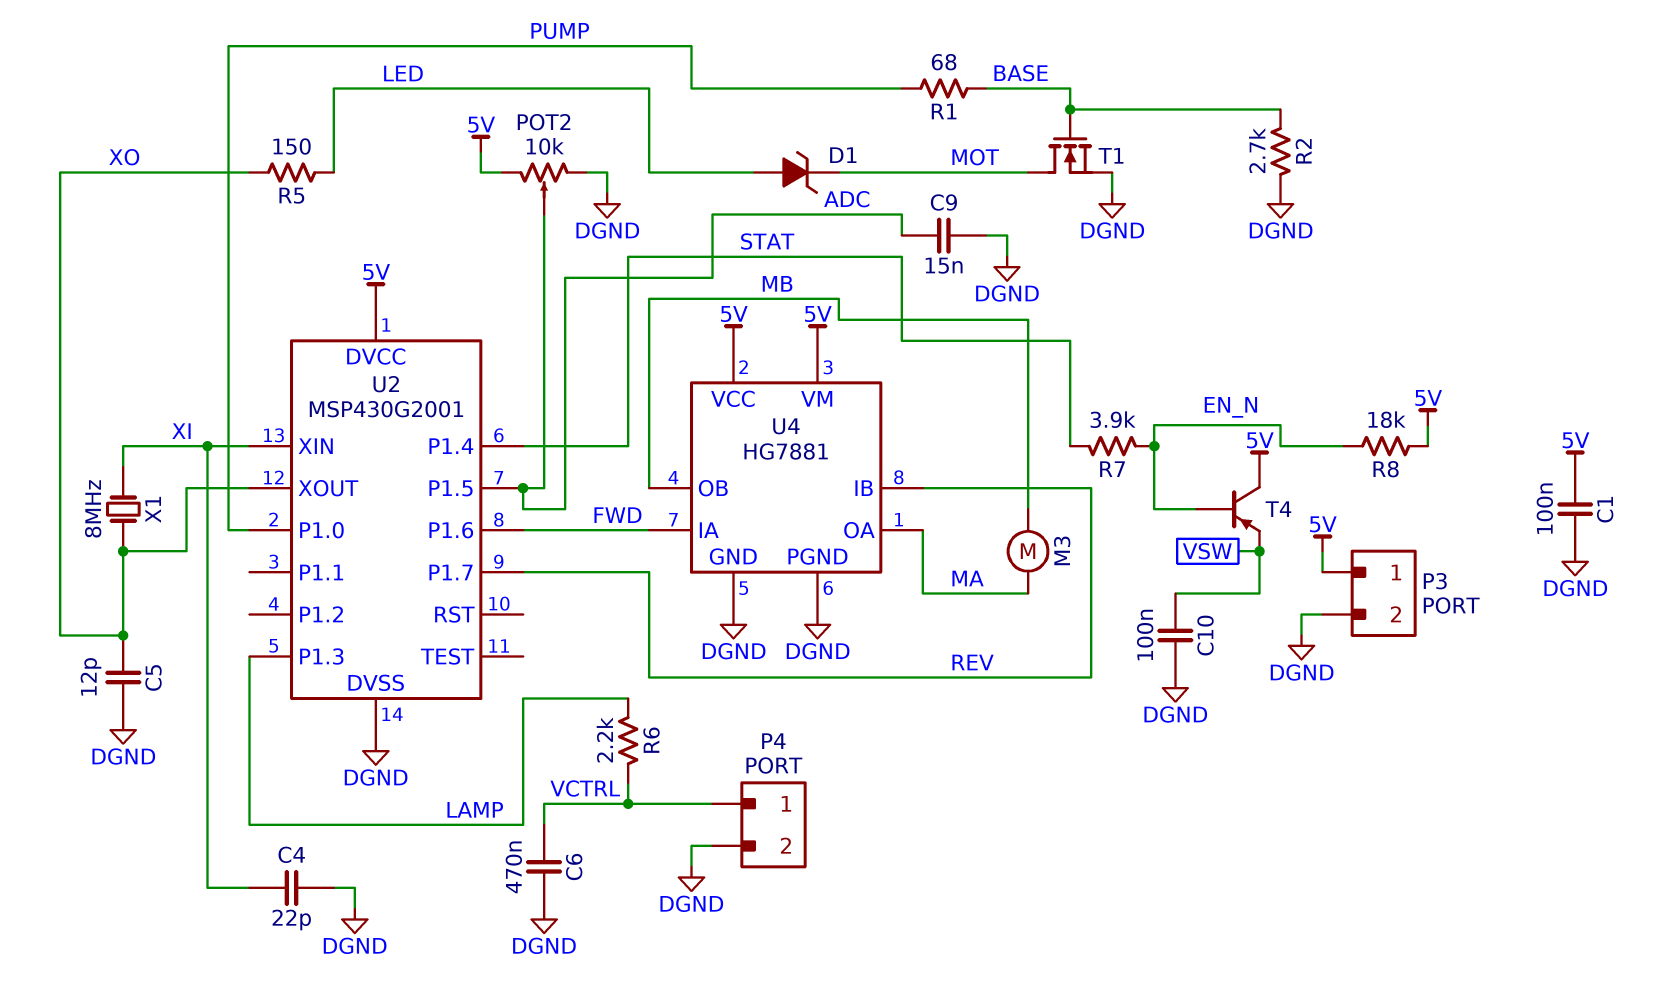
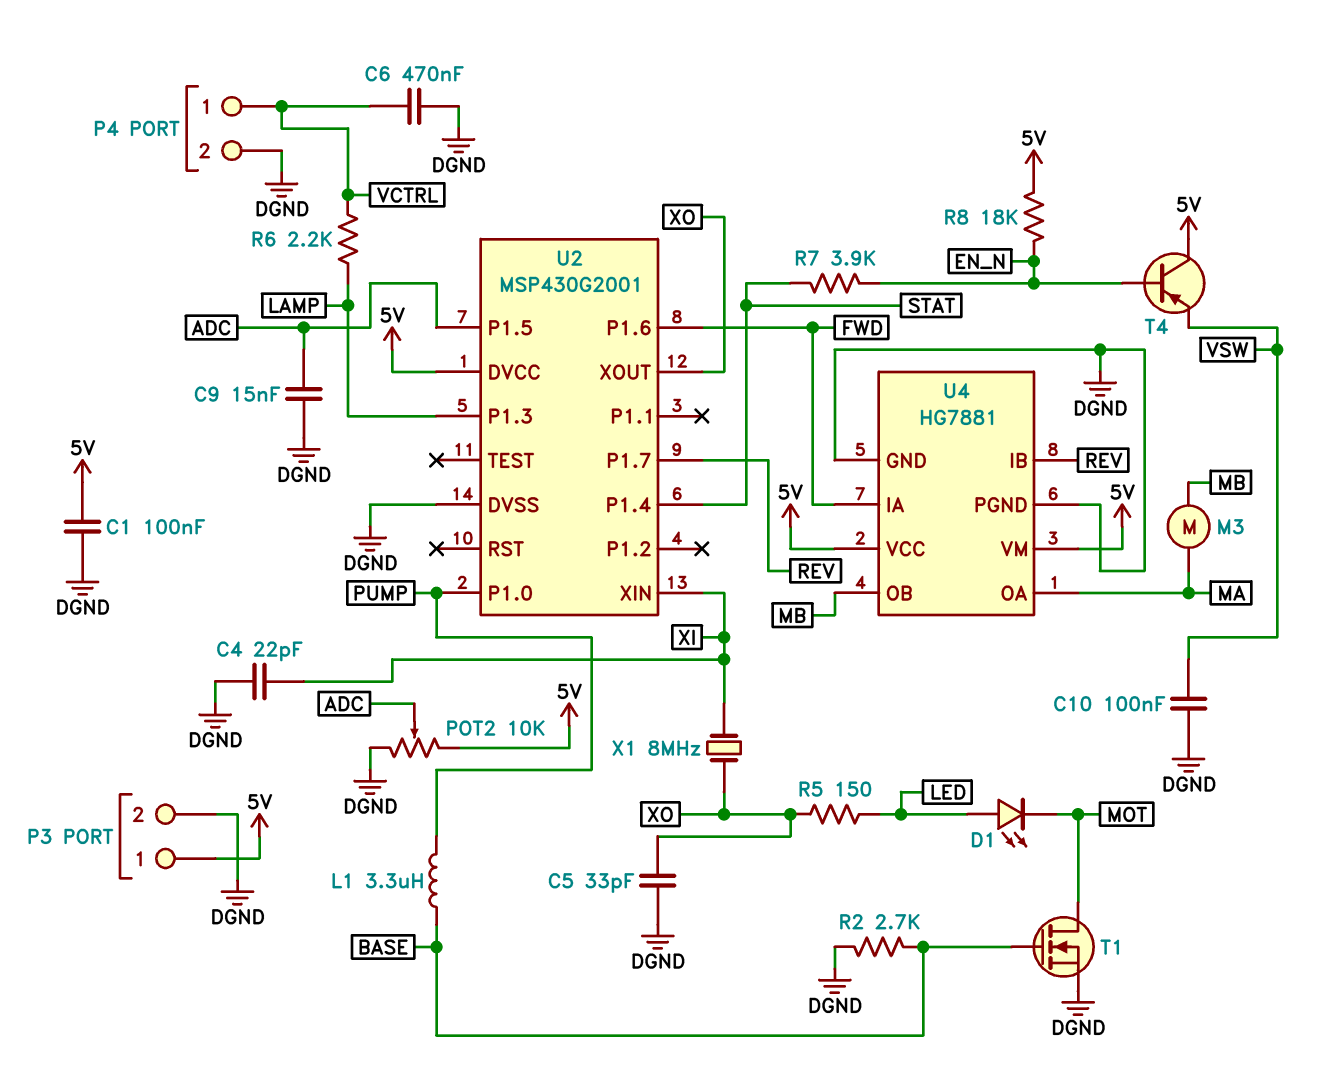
C5: 12pF (DGND, XO) -> 33pF (DGND, XO)
D1: zener (A LED, K MOT) -> LED (A LED, K MOT)
L1: none -> 3.3uH (BASE, PUMP)
R1: 68 (BASE, PUMP) -> none

